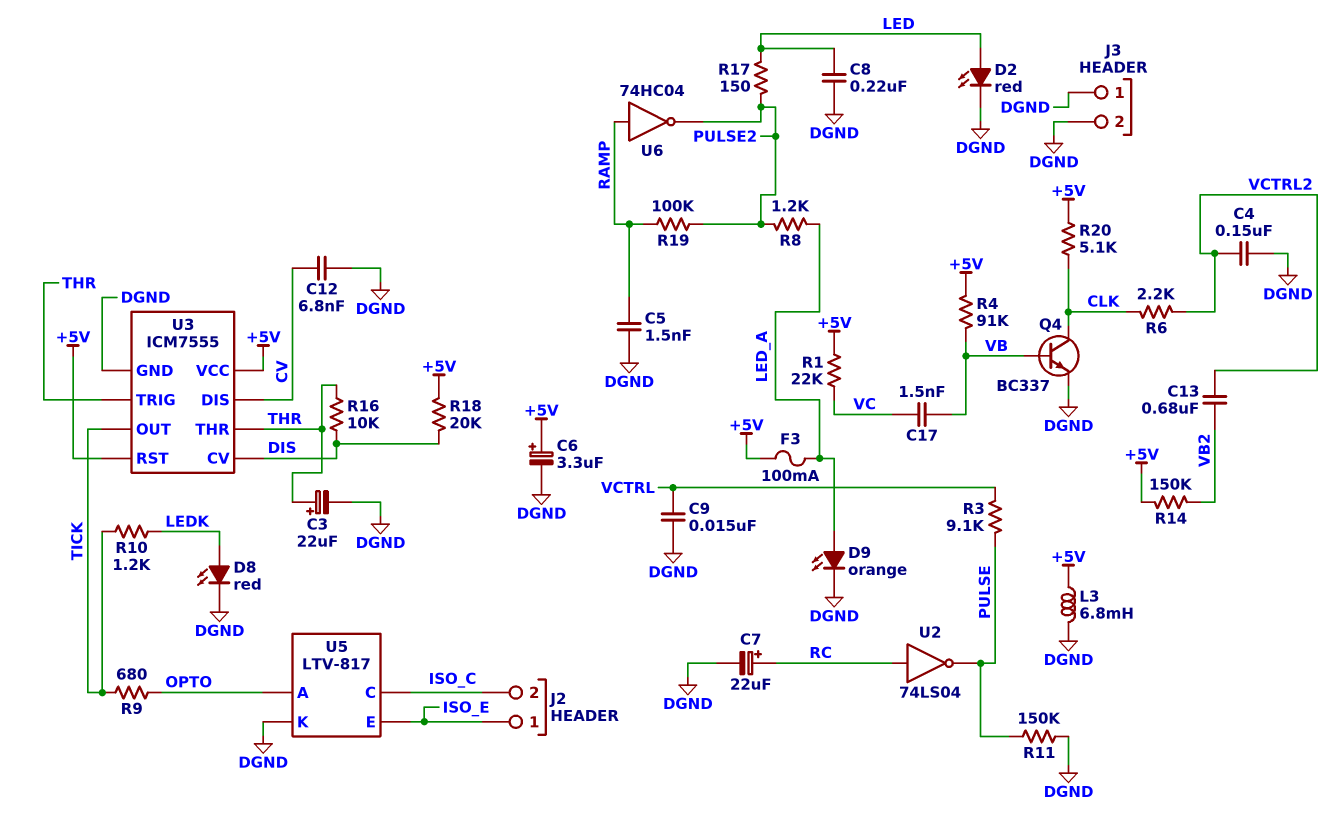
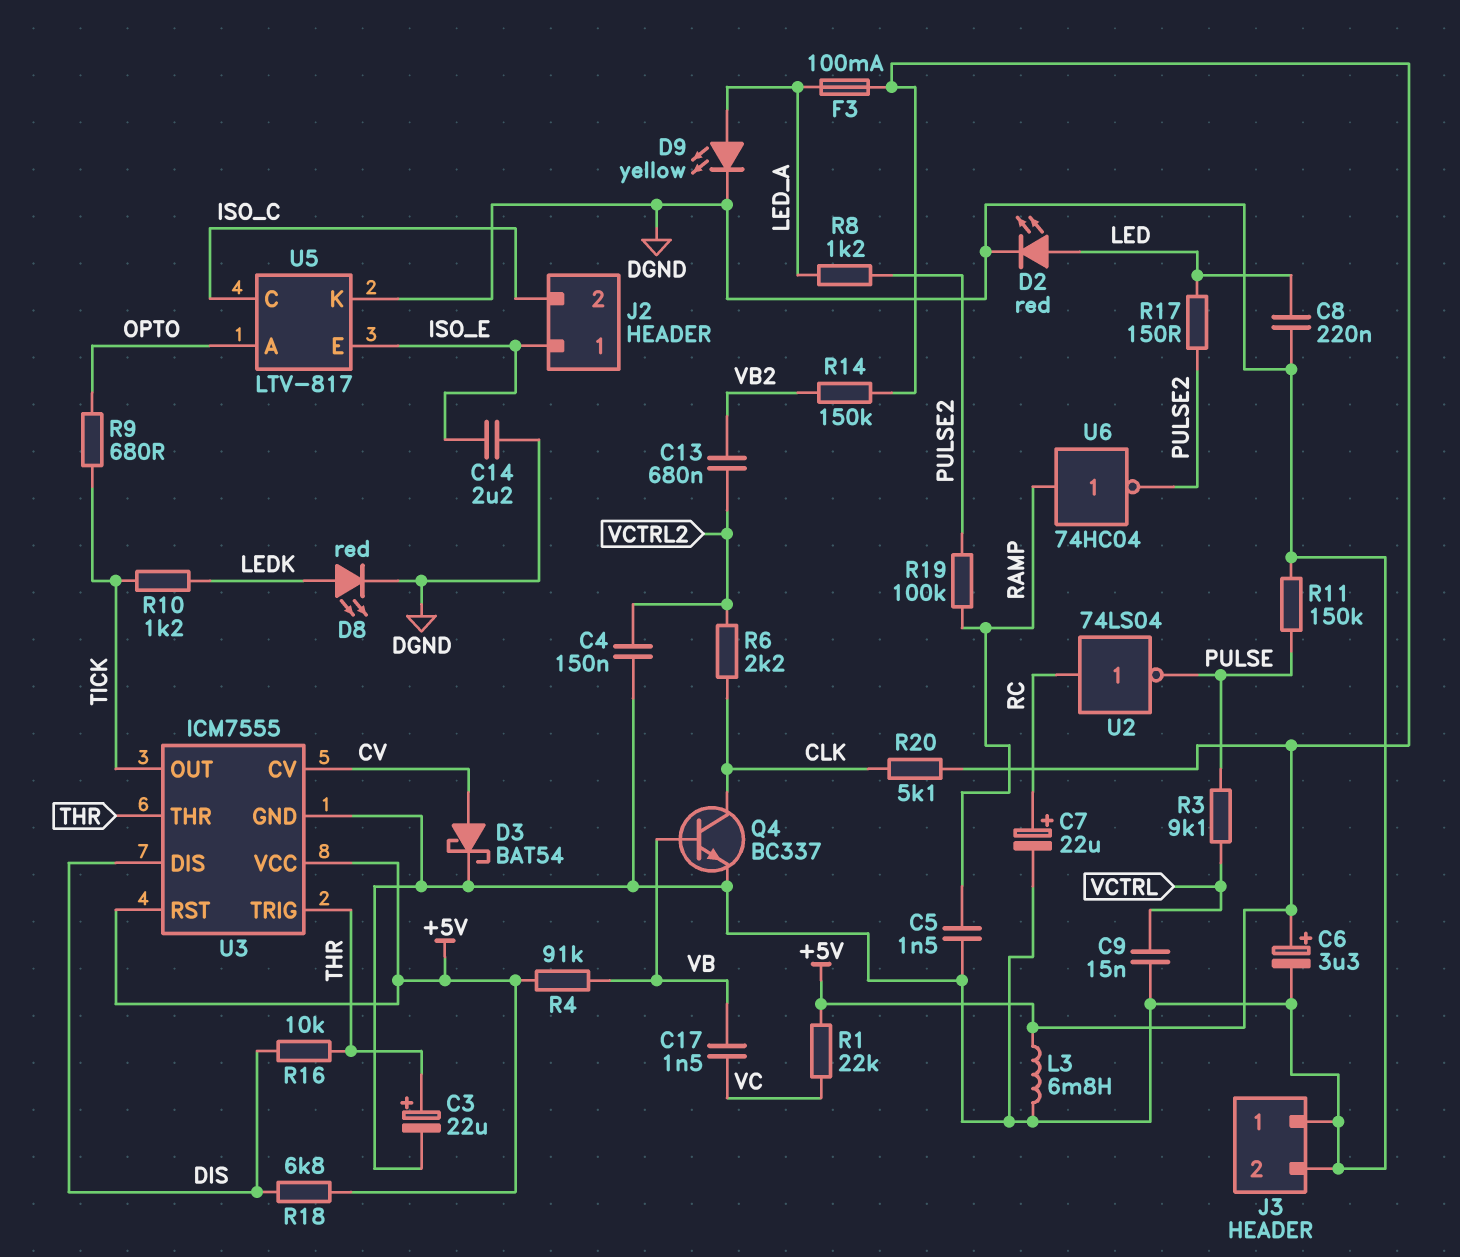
C12: 6.8nF (CV, DGND) -> none
C14: none -> 2.2uF (DGND, ISO_E)
D3: none -> schottky BAT54 (A CV, K DGND)
D9: LED orange (A LED_A, K DGND) -> LED yellow (A LED_A, K DGND)
R18: 20k (+5V, DIS) -> 6.8k (+5V, DIS)
U3 pin CV: DIS -> CV
U3 pin DIS: CV -> DIS

